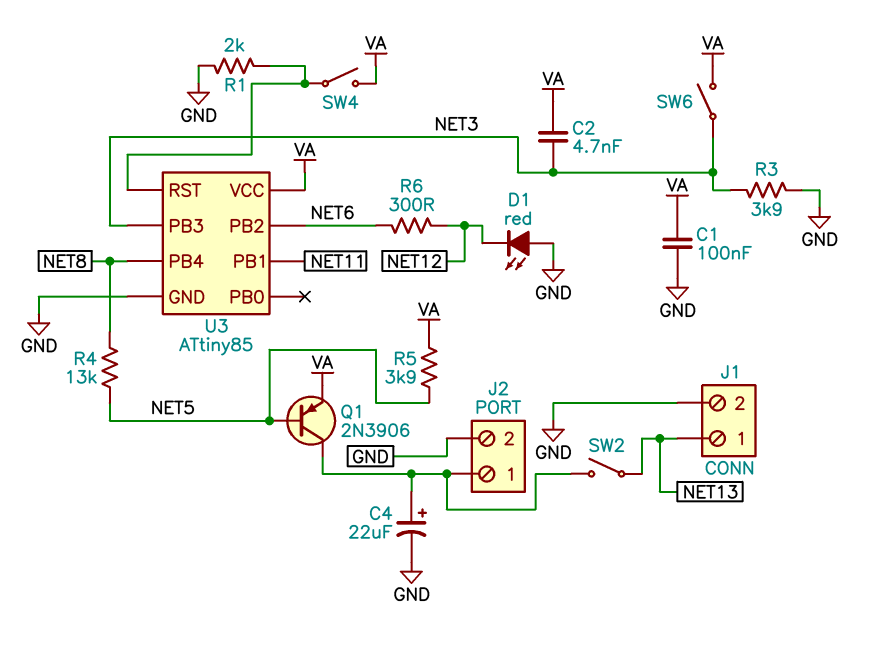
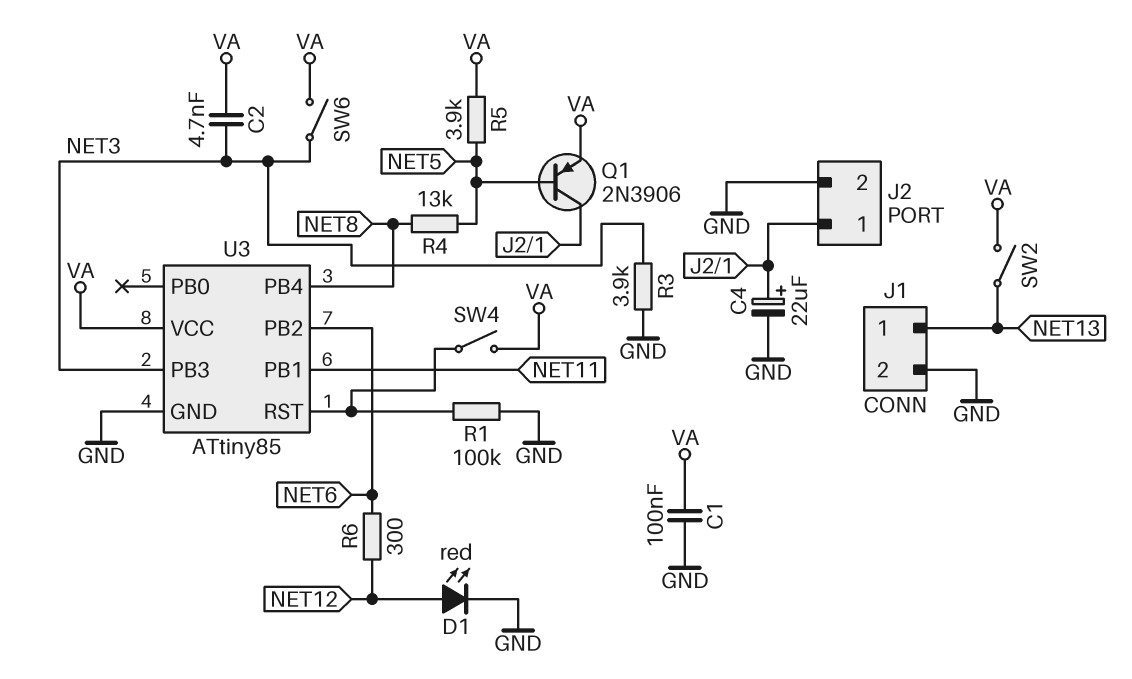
D1: LED red (A GND, K NET12) -> LED red (A NET12, K GND)
R1: 2k (GND, U3/RST) -> 100k (GND, U3/RST)
SW2: switch (J2/1, NET13) -> switch (NET13, VA)

